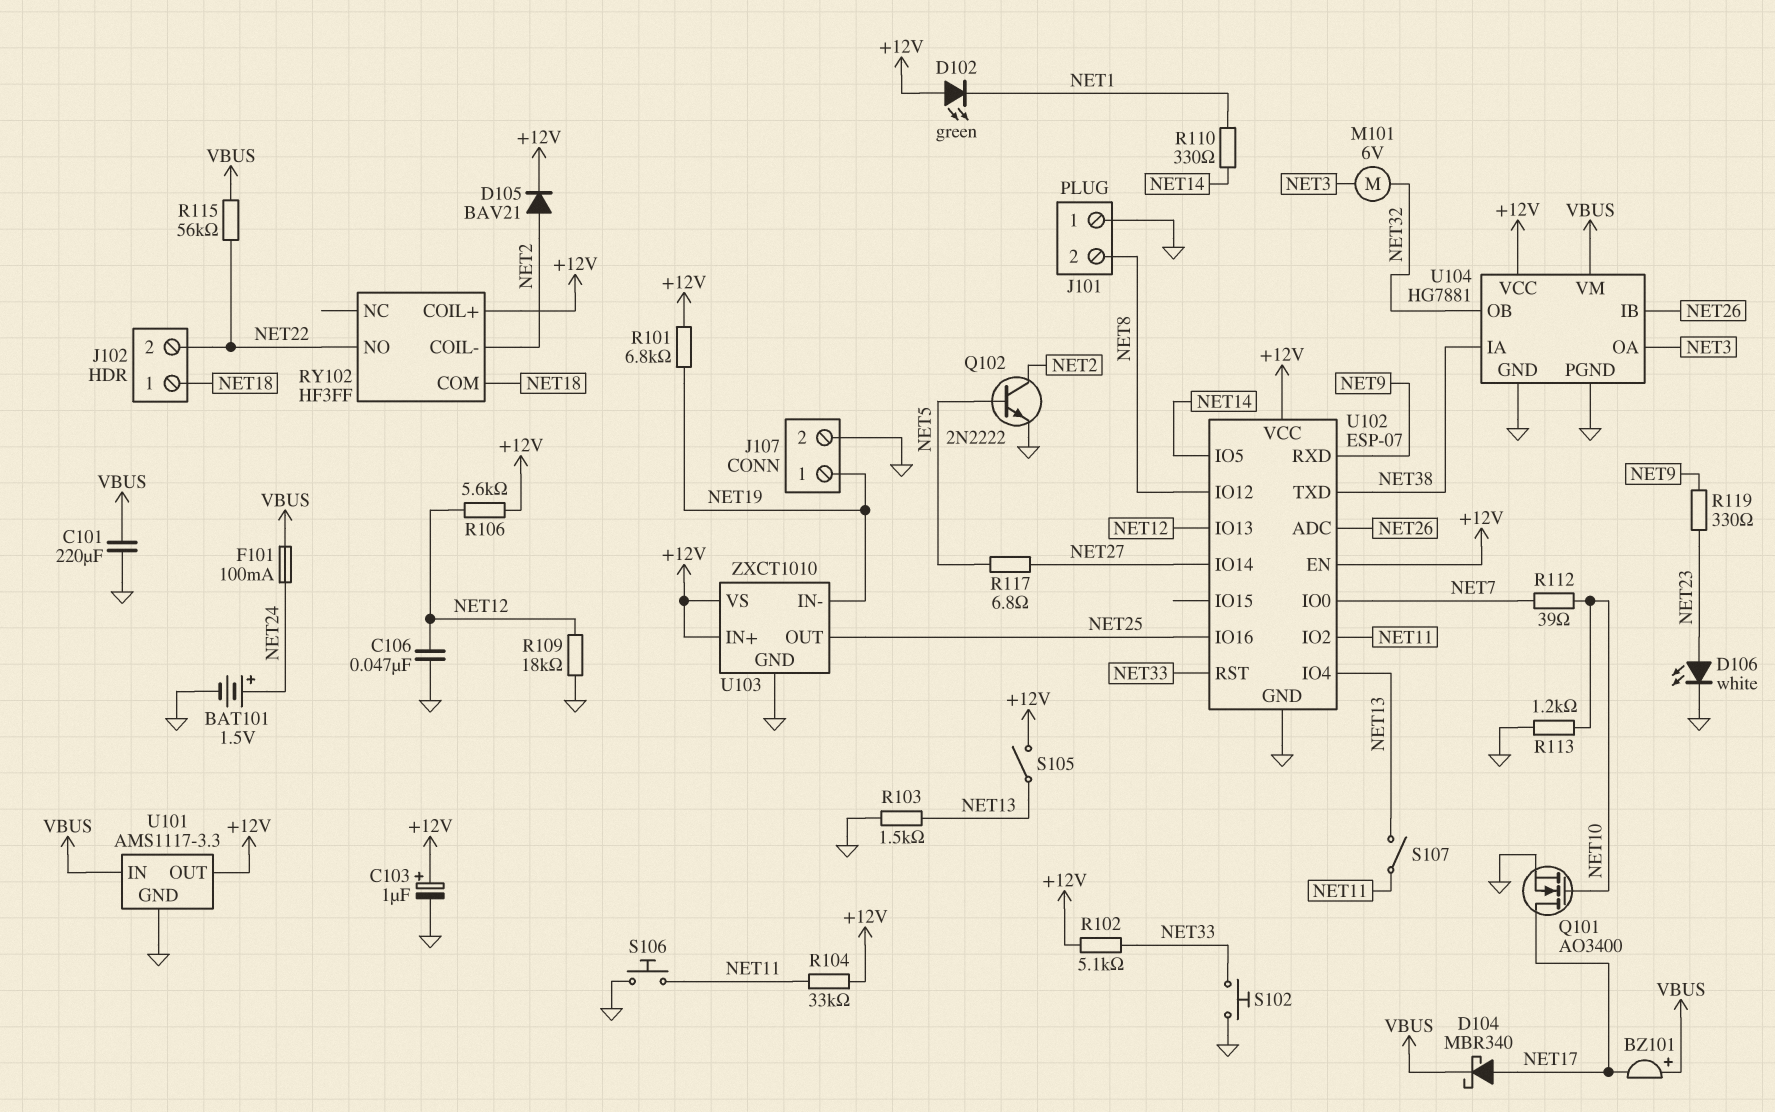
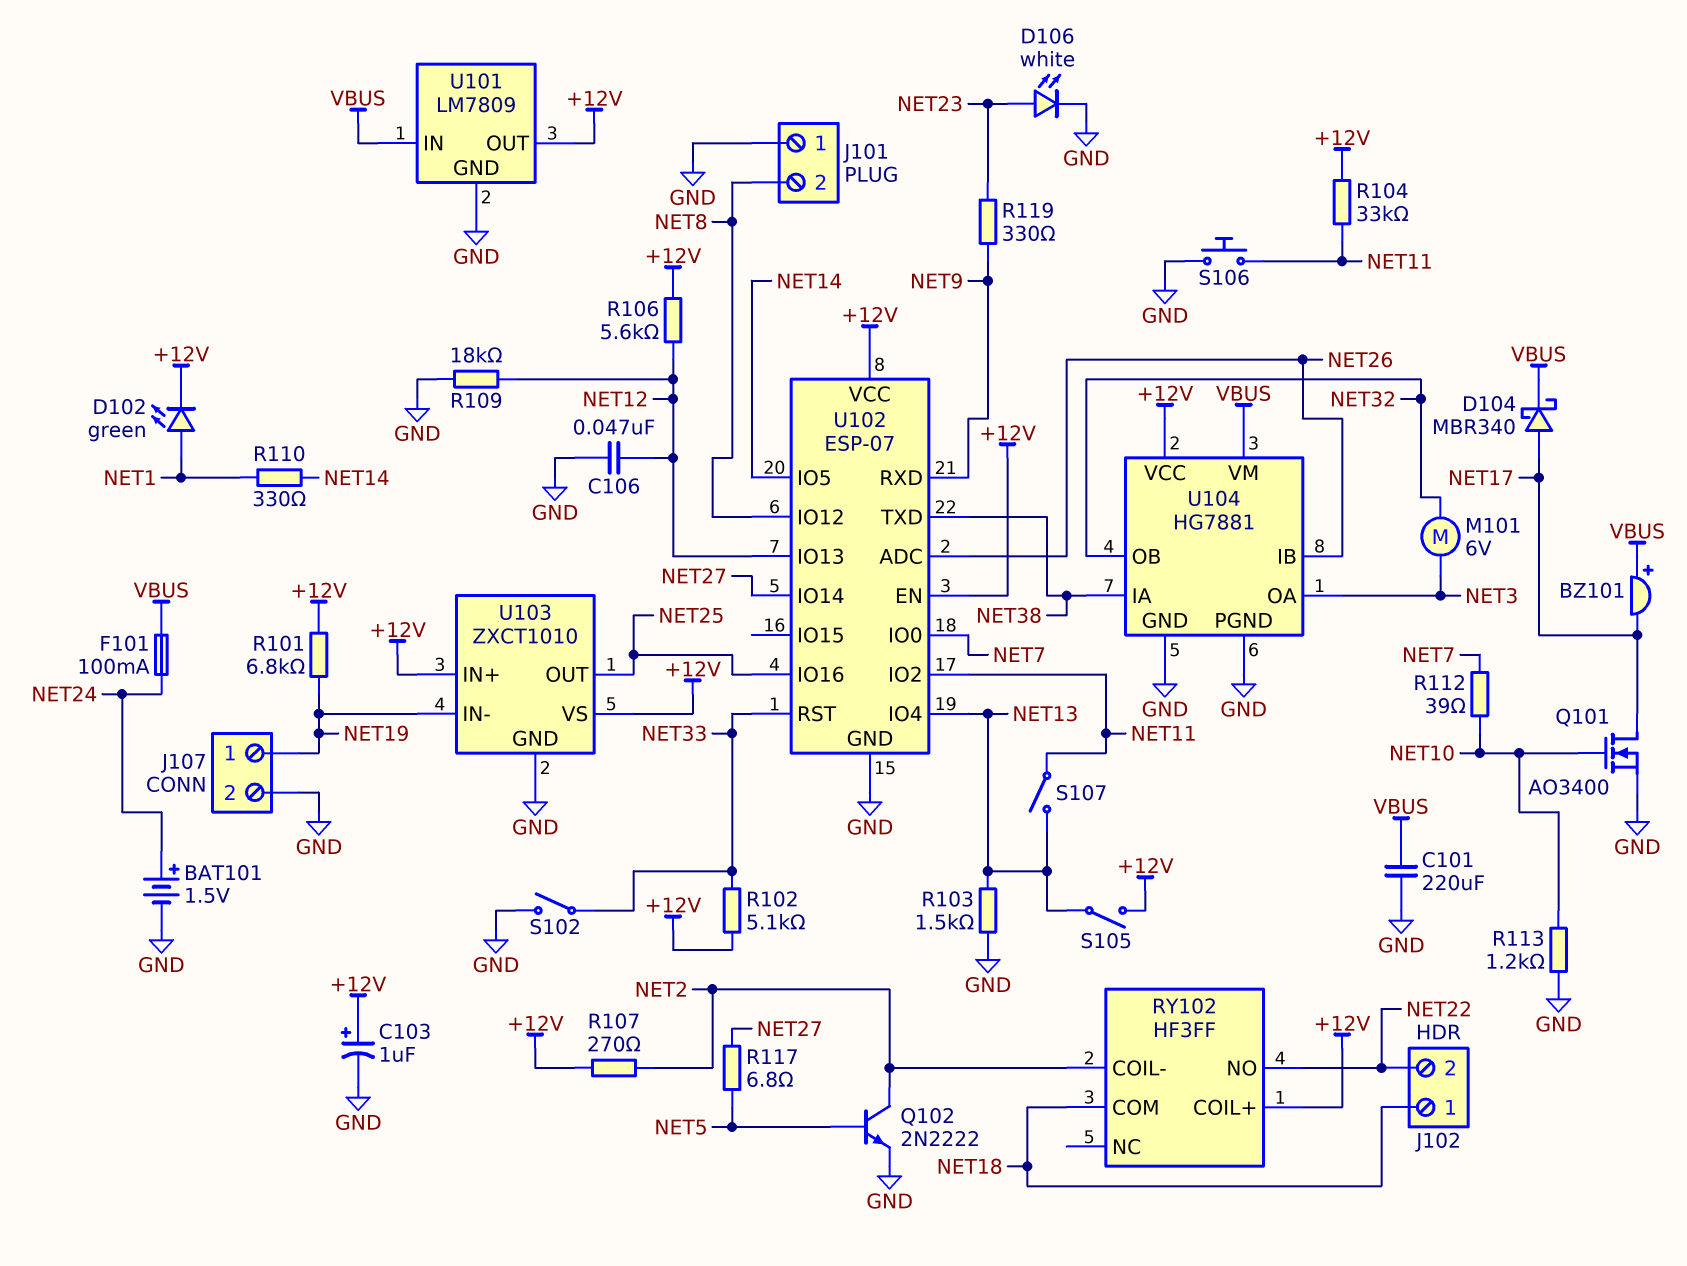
D102: LED green (A +12V, K NET1) -> LED green (A NET1, K +12V)
D105: diode BAV21 (A NET2, K +12V) -> none
R107: none -> 270 (+12V, NET2)
R115: 56k (NET22, VBUS) -> none
S102: button (GND, NET33) -> switch (GND, NET33)
U101: AMS1117-3.3 -> LM7809

